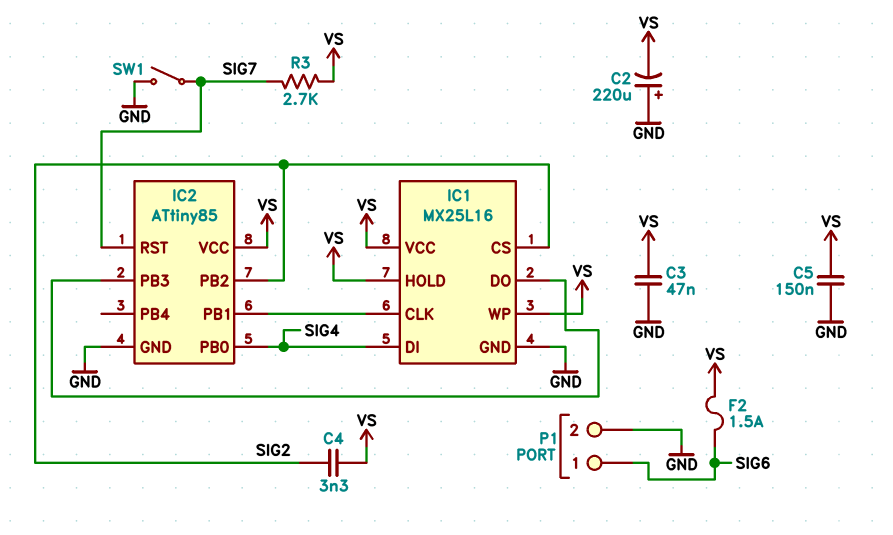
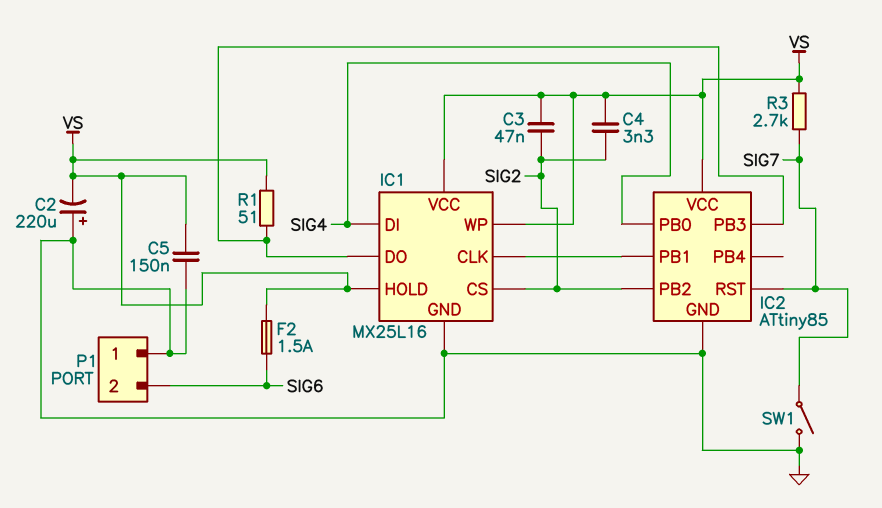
C3: 47nF (GND, VS) -> 47nF (SIG2, VS)
P1 pin 1: SIG6 -> GND
P1 pin 2: GND -> SIG6
R1: none -> 51 (IC1/DO, VS)

